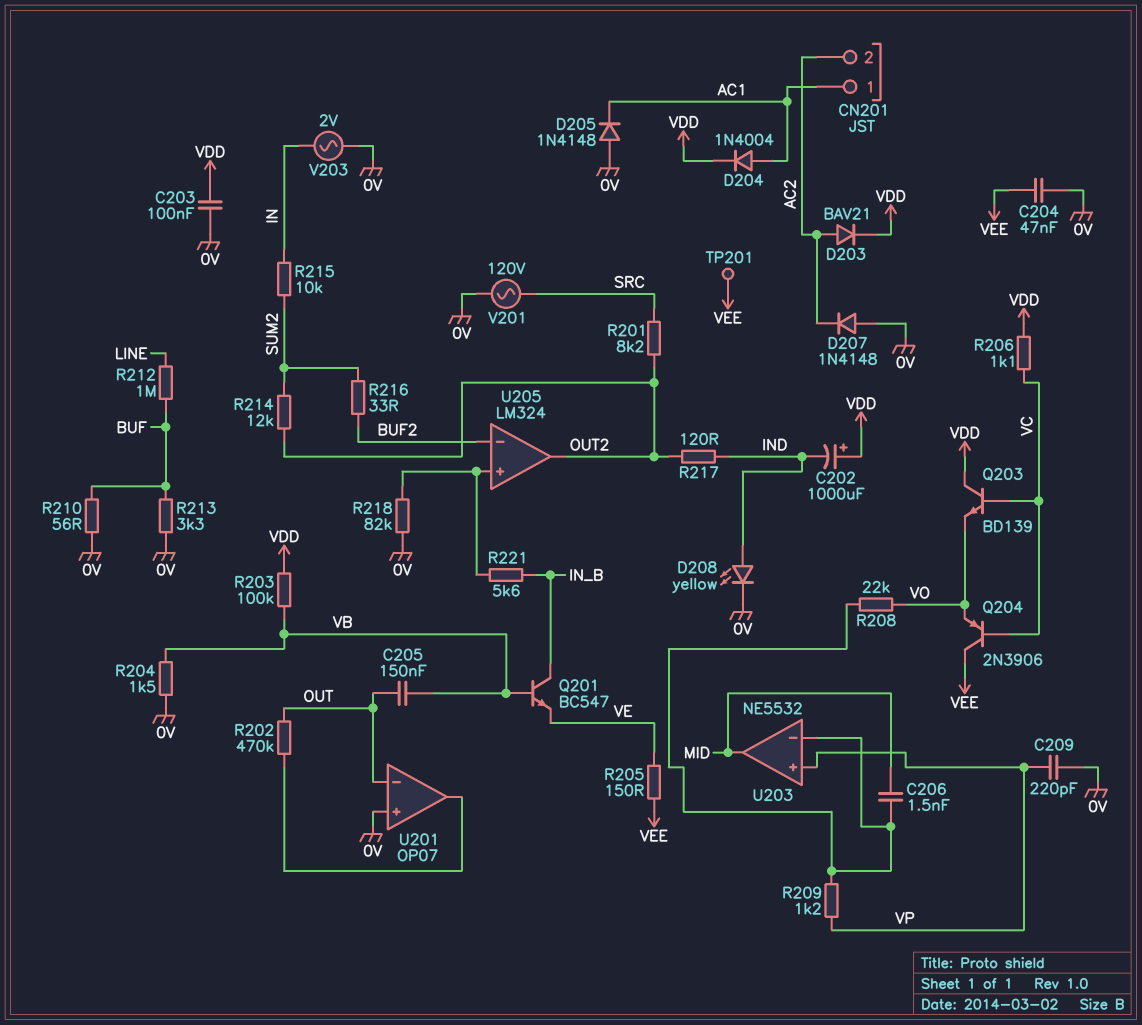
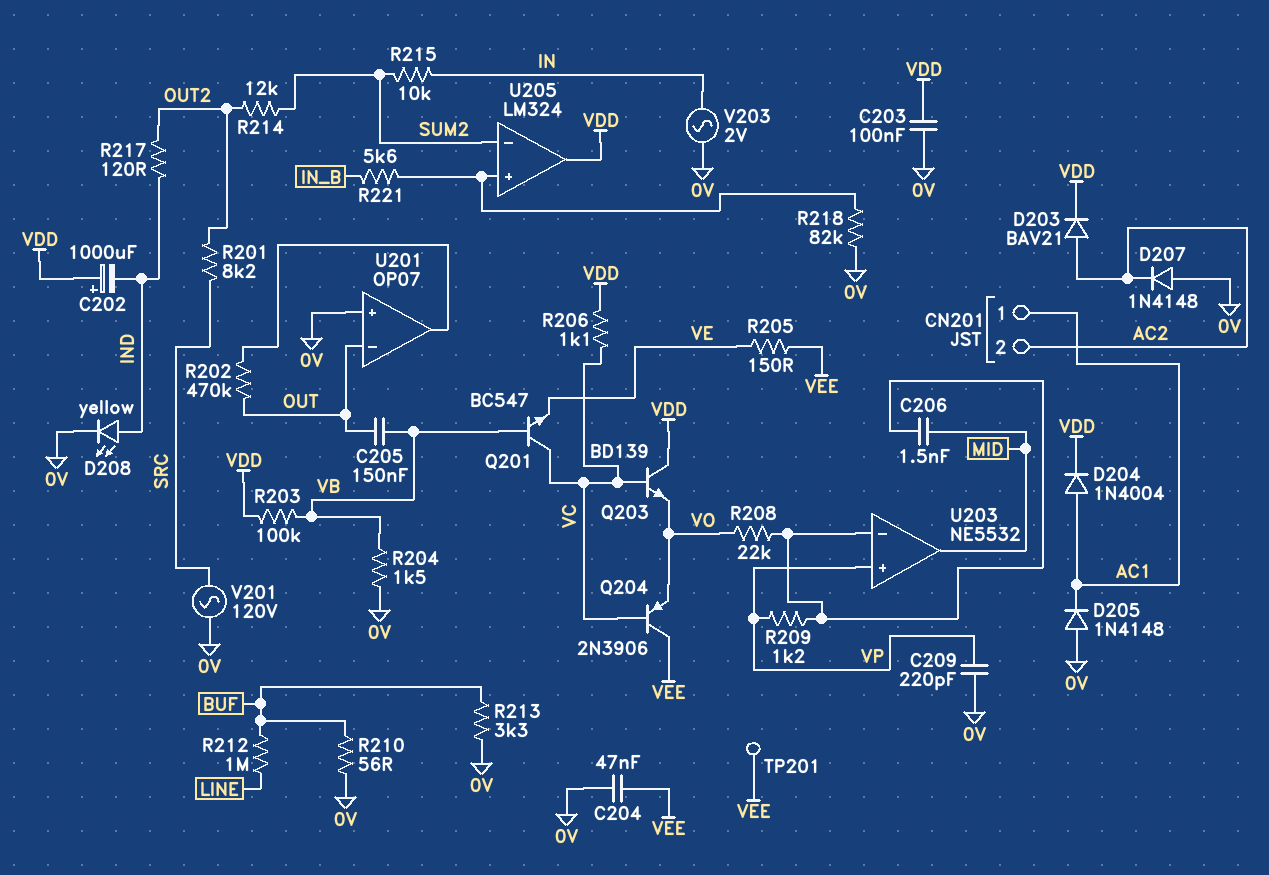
Q201: NPN BC547 (B VB, C IN_B, E VE) -> NPN BC547 (B VB, C VC, E VE)
R216: 33 (BUF2, SUM2) -> none
U205 pin in-: BUF2 -> SUM2
U205 pin out: OUT2 -> VDD

